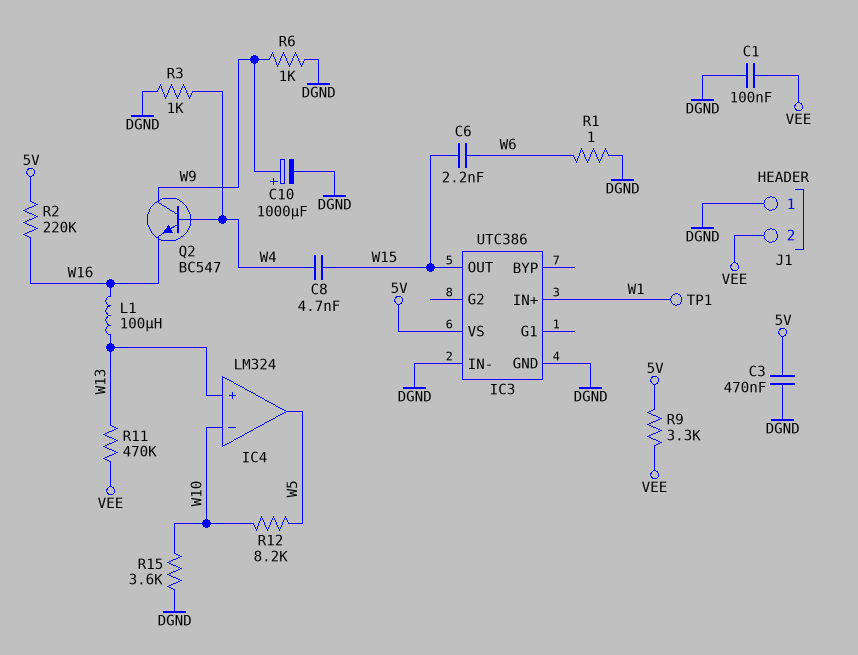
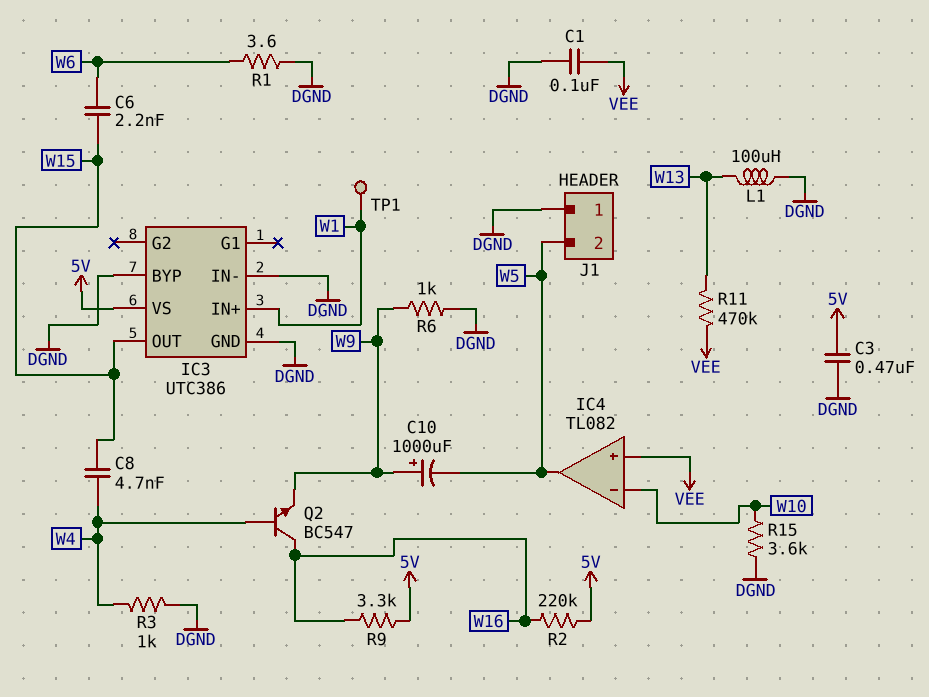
C10: 1000uF (plus W9, minus DGND) -> 1000uF (plus W9, minus W5)
IC3 pin BYP: none -> DGND
IC4: LM324 -> TL082
IC4 pin in+: W13 -> VEE
J1 pin 2: VEE -> W5
L1: 100uH (W13, W16) -> 100uH (DGND, W13)
Q2: NPN BC547 (B W4, C W9, E W16) -> NPN BC547 (B W4, C W16, E W9)
R1: 1 (DGND, W6) -> 3.6 (DGND, W6)
R9: 3.3k (5V, VEE) -> 3.3k (5V, W16)
R12: 8.2k (W5, W10) -> none

